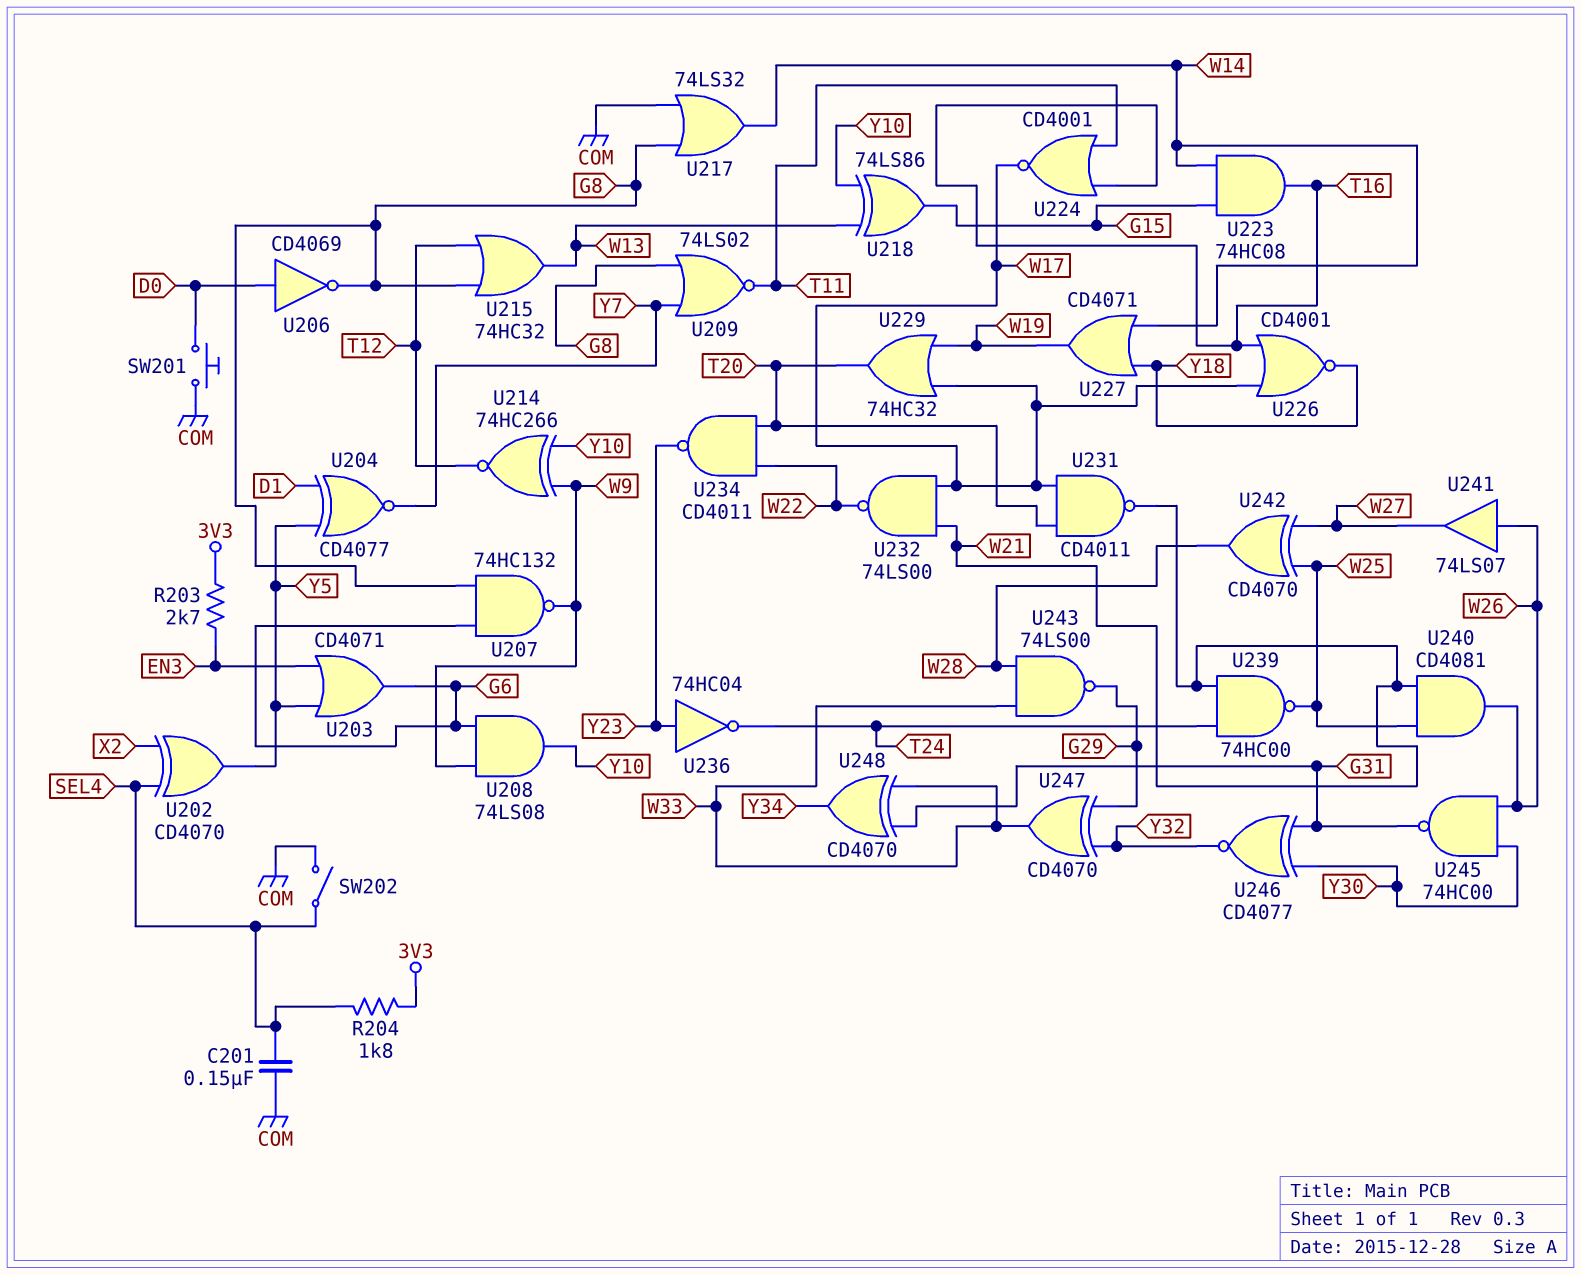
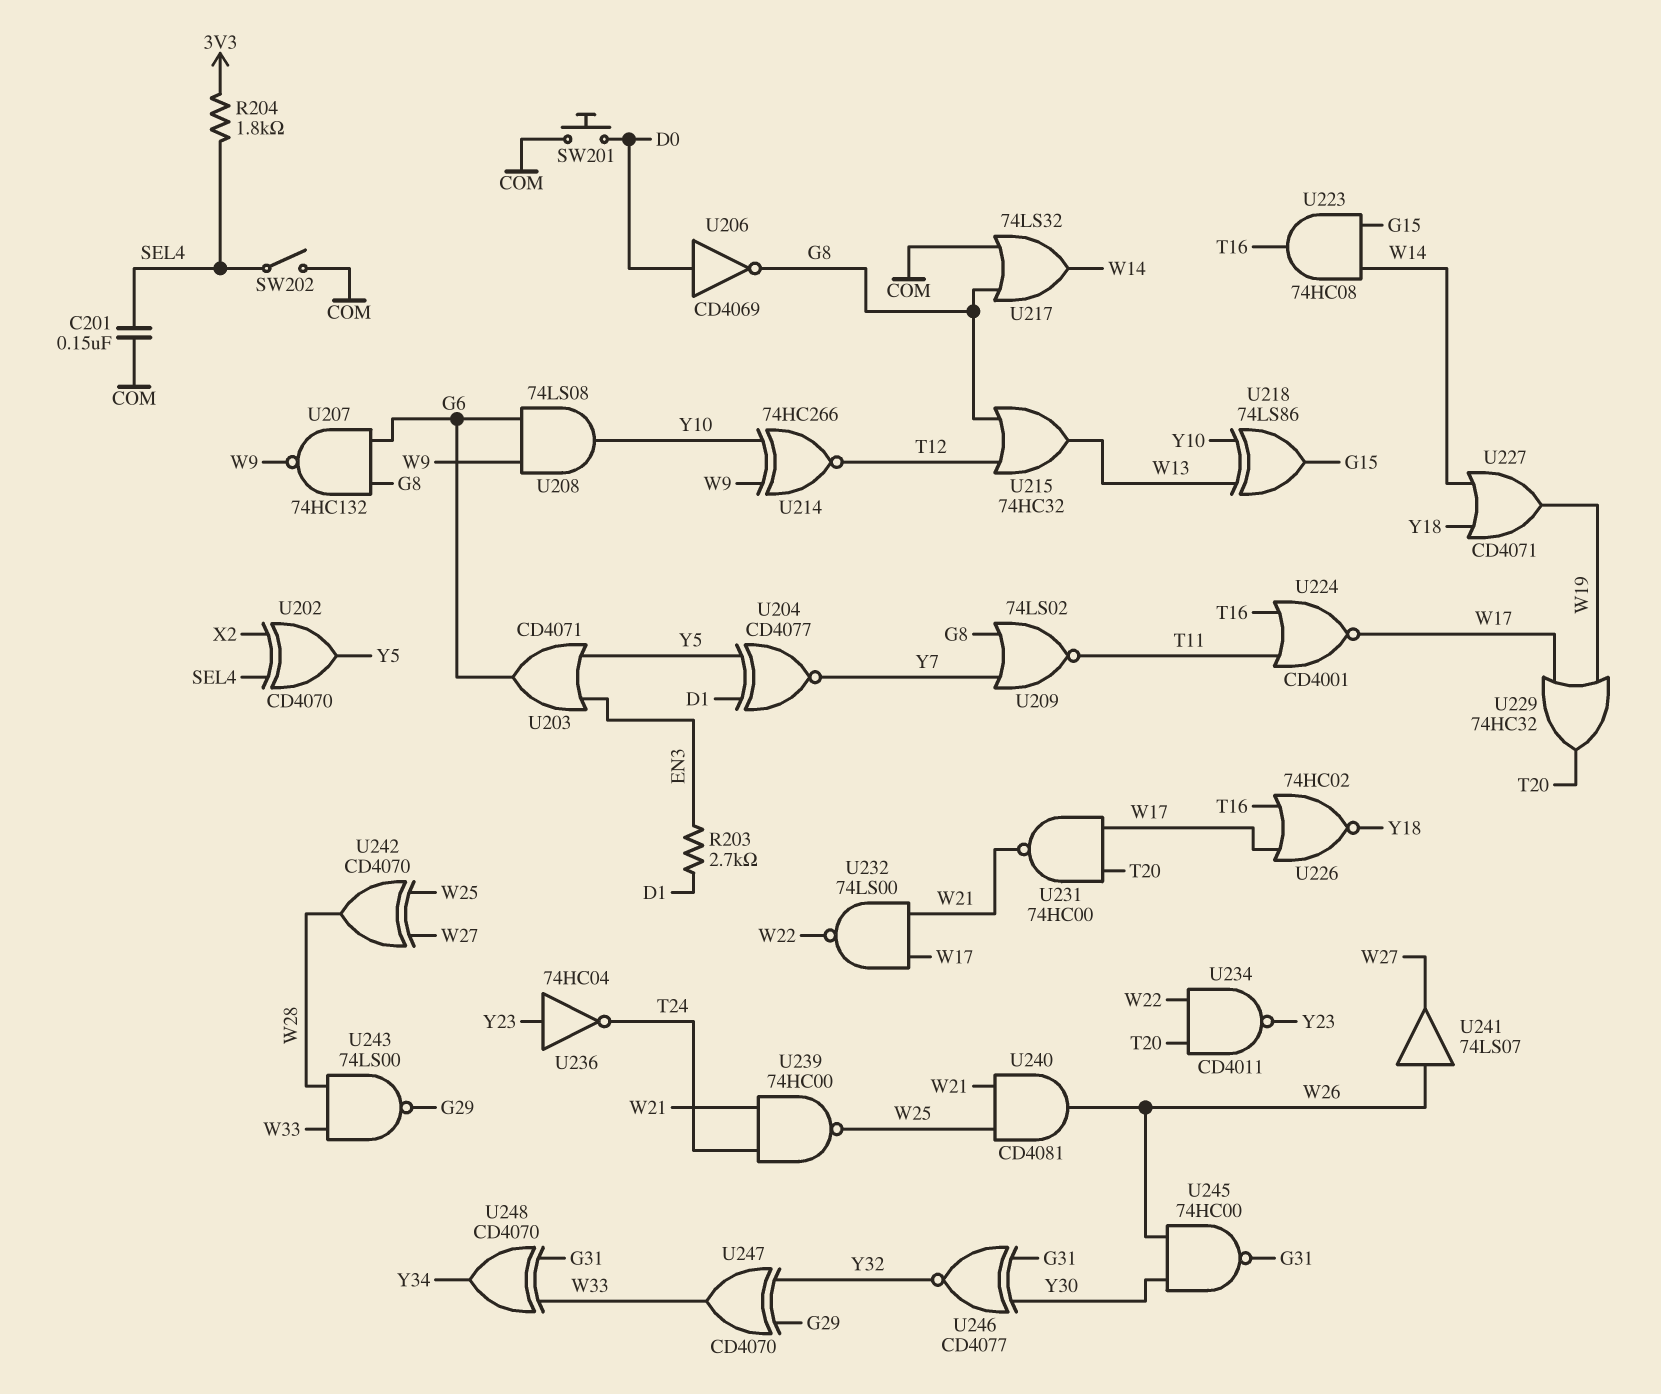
R203: 2.7k (3V3, EN3) -> 2.7k (D1, EN3)
U226: NOR CD4001 (in T16, in W17, out Y18) -> NOR 74HC02 (in T16, in W17, out Y18)
U231: NAND CD4011 (in T20, in W17, out W21) -> NAND 74HC00 (in T20, in W17, out W21)

